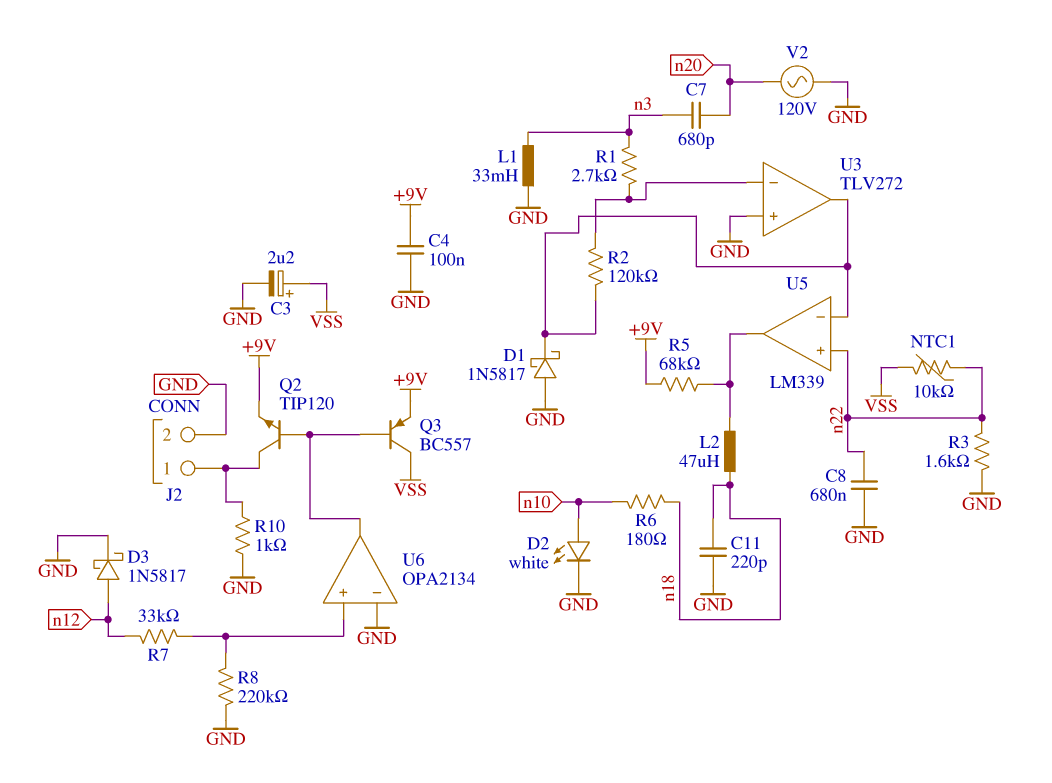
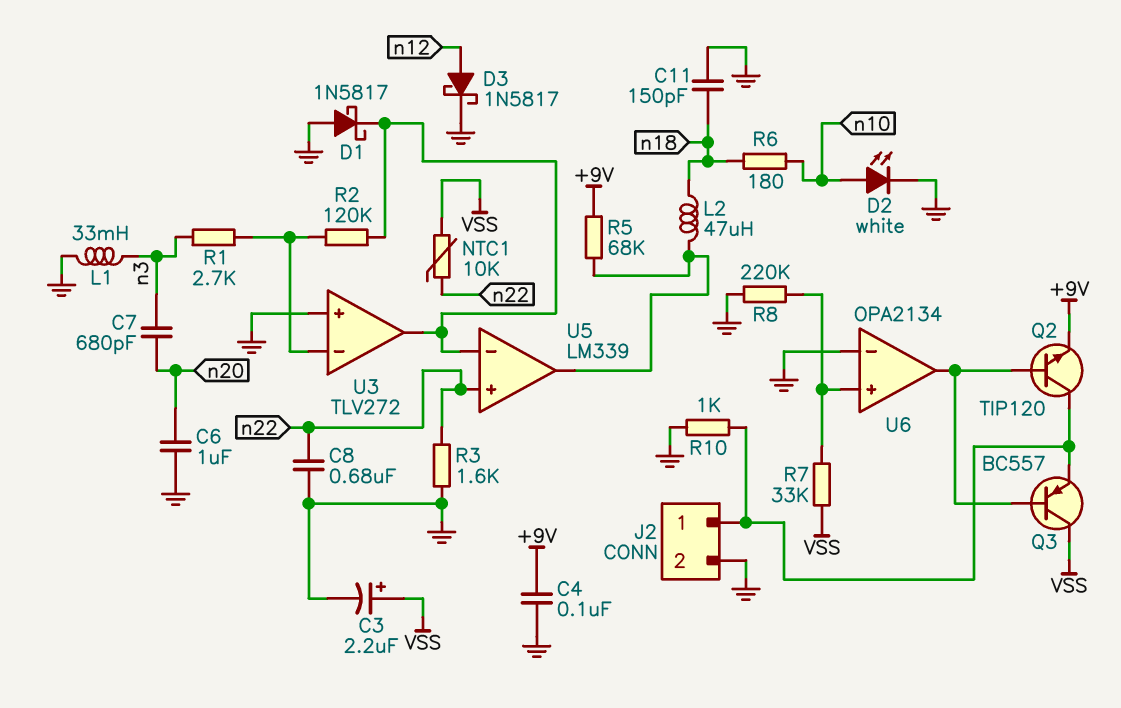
C6: none -> 1uF (GND, n20)
C11: 220pF (GND, n18) -> 150pF (GND, n18)
Q3: PNP BC557 (B U6/out, C VSS, E +9V) -> PNP BC557 (B U6/out, C VSS, E J2/1)
R7: 33k (U6/in+, n12) -> 33k (U6/in+, VSS)
V2: AC 120V (GND, n20) -> none

